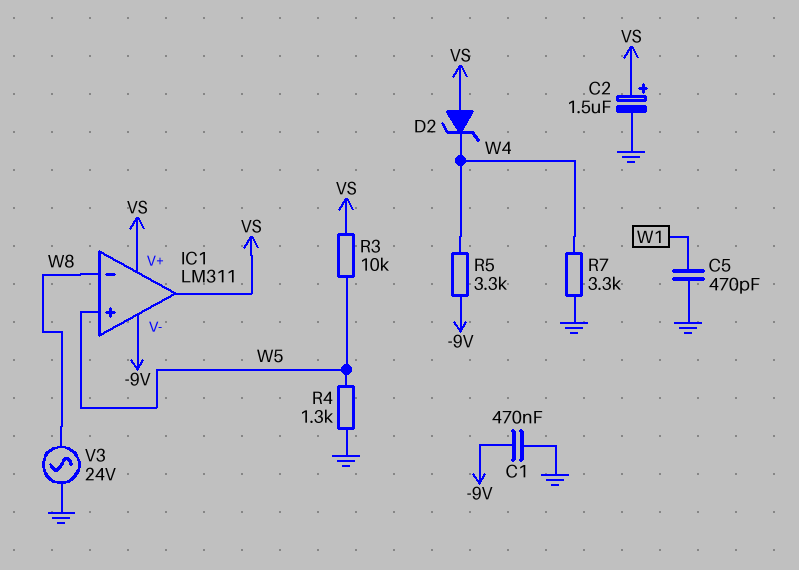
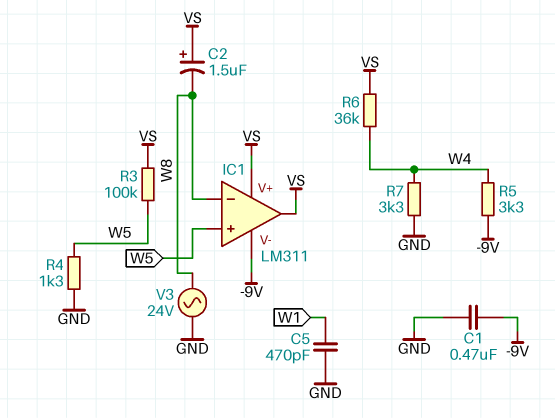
C2: 1.5uF (plus VS, minus GND) -> 1.5uF (plus VS, minus W8)
D2: zener (A VS, K W4) -> none
R3: 10k (VS, W5) -> 100k (VS, W5)
R6: none -> 36k (VS, W4)

